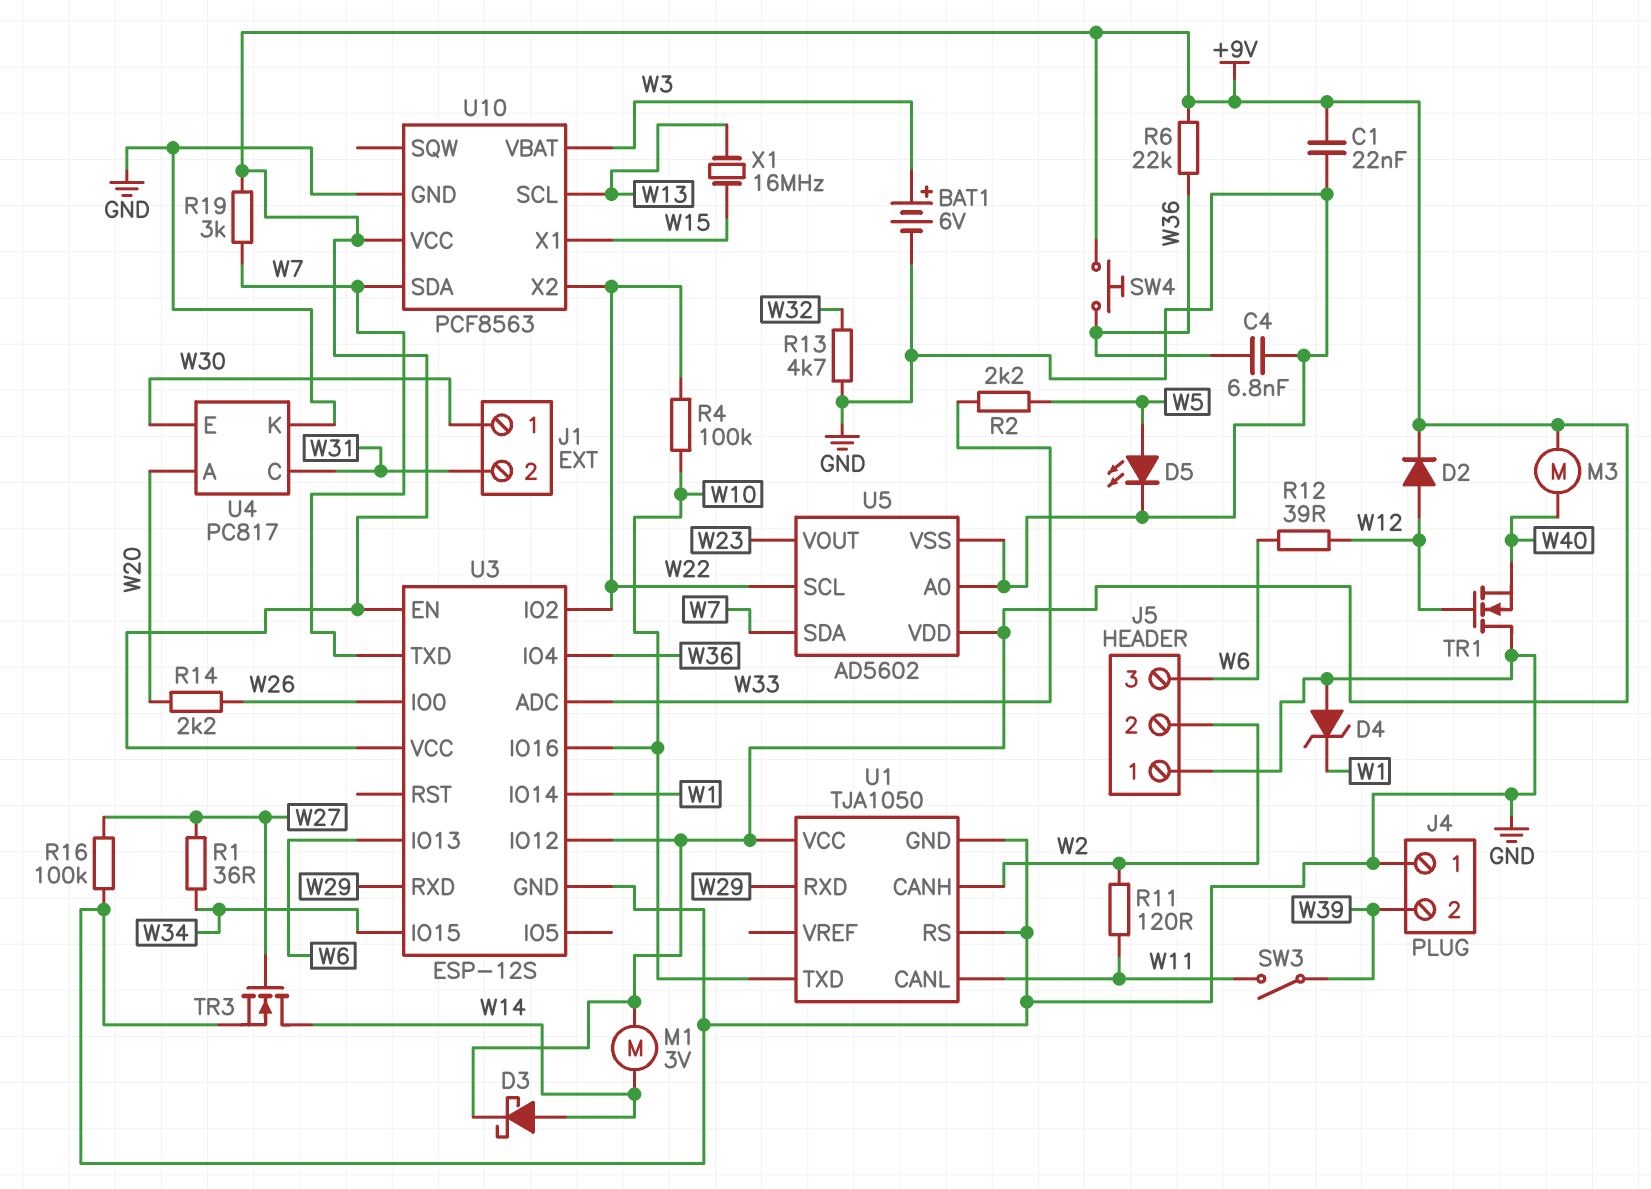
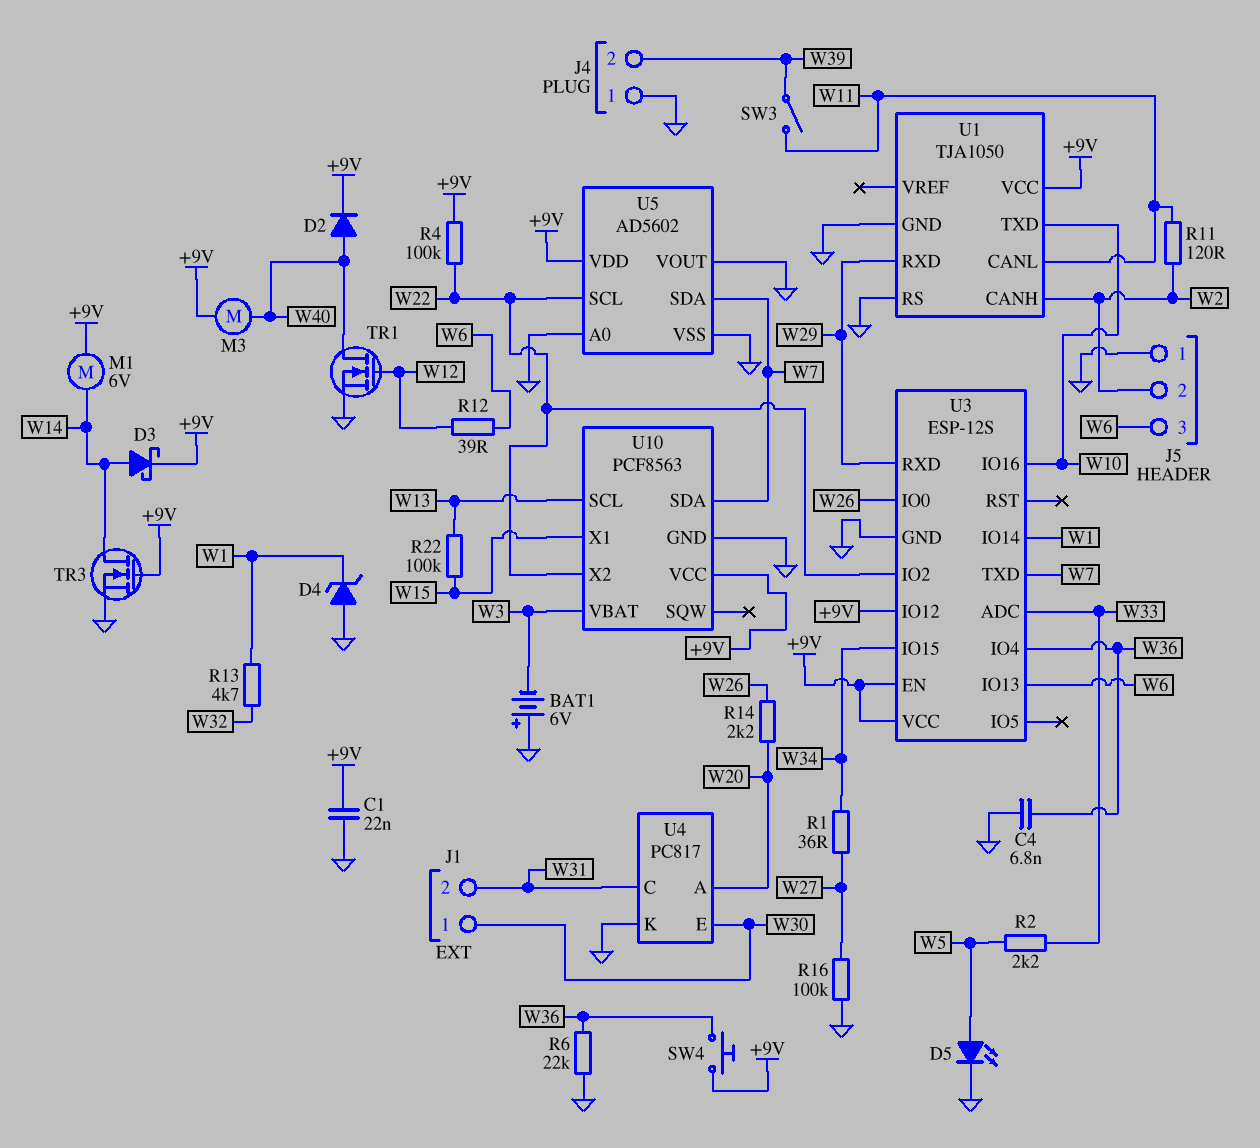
BAT1: 6V (plus W3, minus GND) -> 6V (plus GND, minus W3)
D2: diode (A W12, K +9V) -> diode (A W40, K +9V)
M1: motor 3V (+9V, W14) -> motor 6V (+9V, W14)
R4: 100k (W10, W22) -> 100k (+9V, W22)
R6: 22k (+9V, W36) -> 22k (GND, W36)
R13: 4.7k (GND, W32) -> 4.7k (W1, W32)
R19: 3k (+9V, W7) -> none
R22: none -> 100k (W13, W15)
TR1: NMOS (G W12, D GND, S W40) -> NMOS (G W12, D W40, S GND)
TR3: NMOS (G W27, D W14, S GND) -> NMOS (G +9V, D W14, S GND)
U5 pin VOUT: W23 -> GND
X1: 16MHz (W13, W15) -> none

